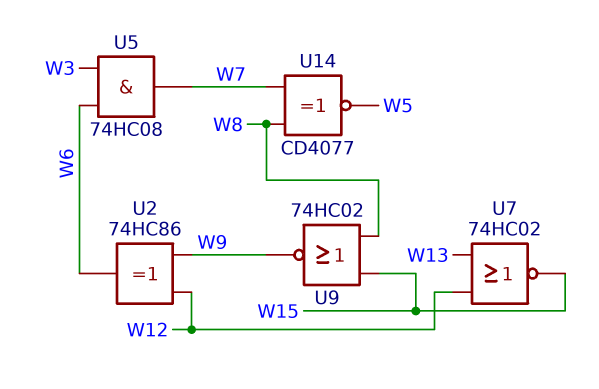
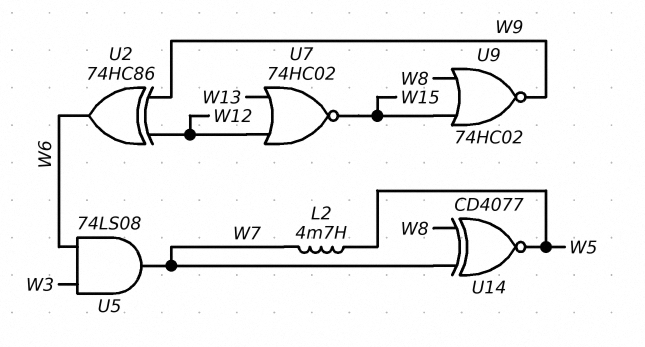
L2: none -> 4.7mH (W5, W7)
U5: AND 74HC08 (in W3, in W6, out W7) -> AND 74LS08 (in W3, in W6, out W7)

